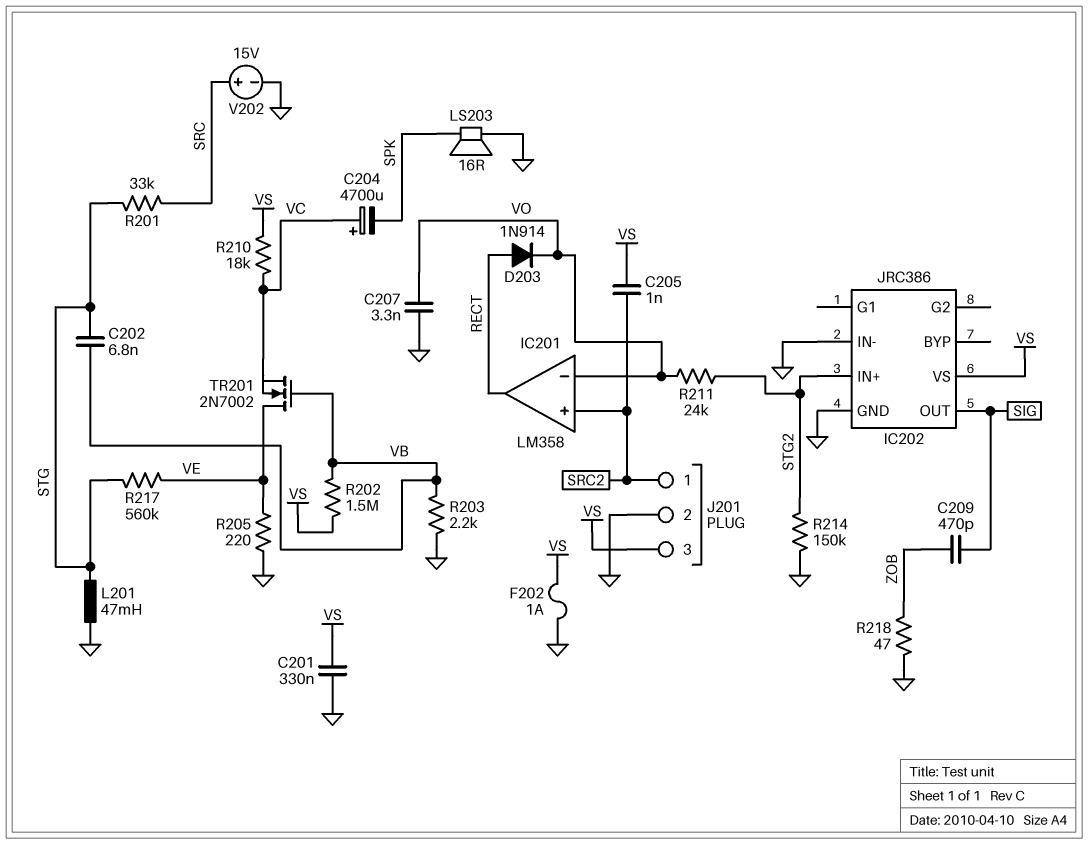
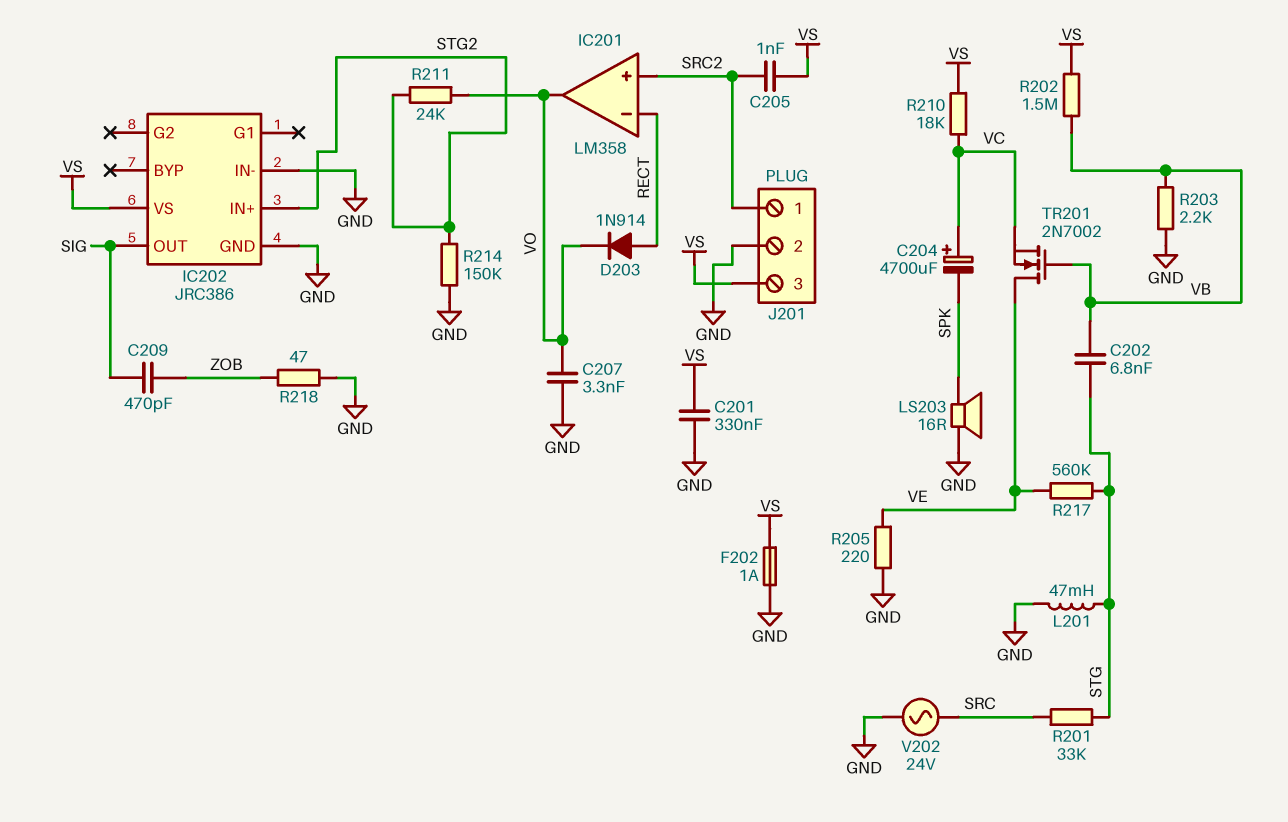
IC201 pin in-: VO -> RECT
IC201 pin out: RECT -> VO
V202: 15V (plus SRC, minus GND) -> AC 24V (GND, SRC)

